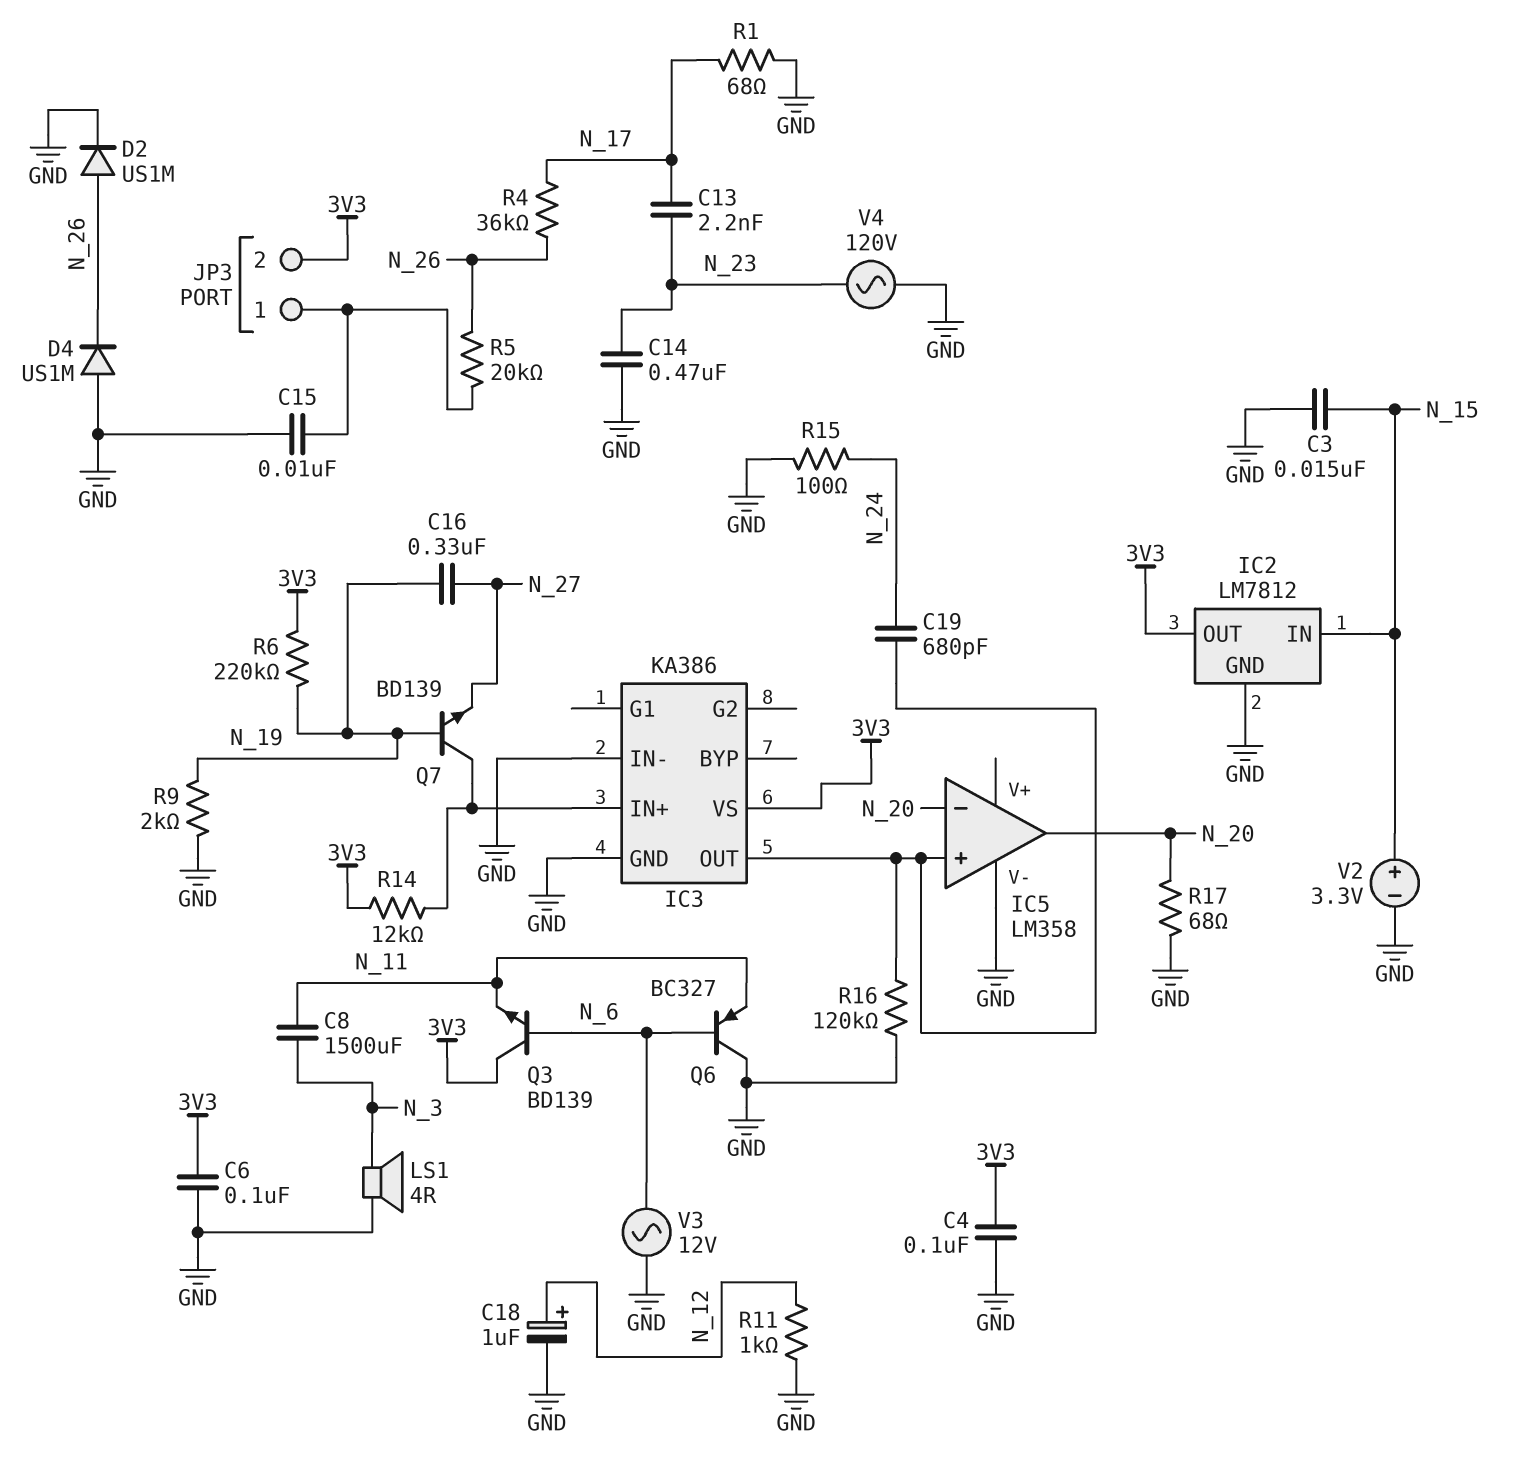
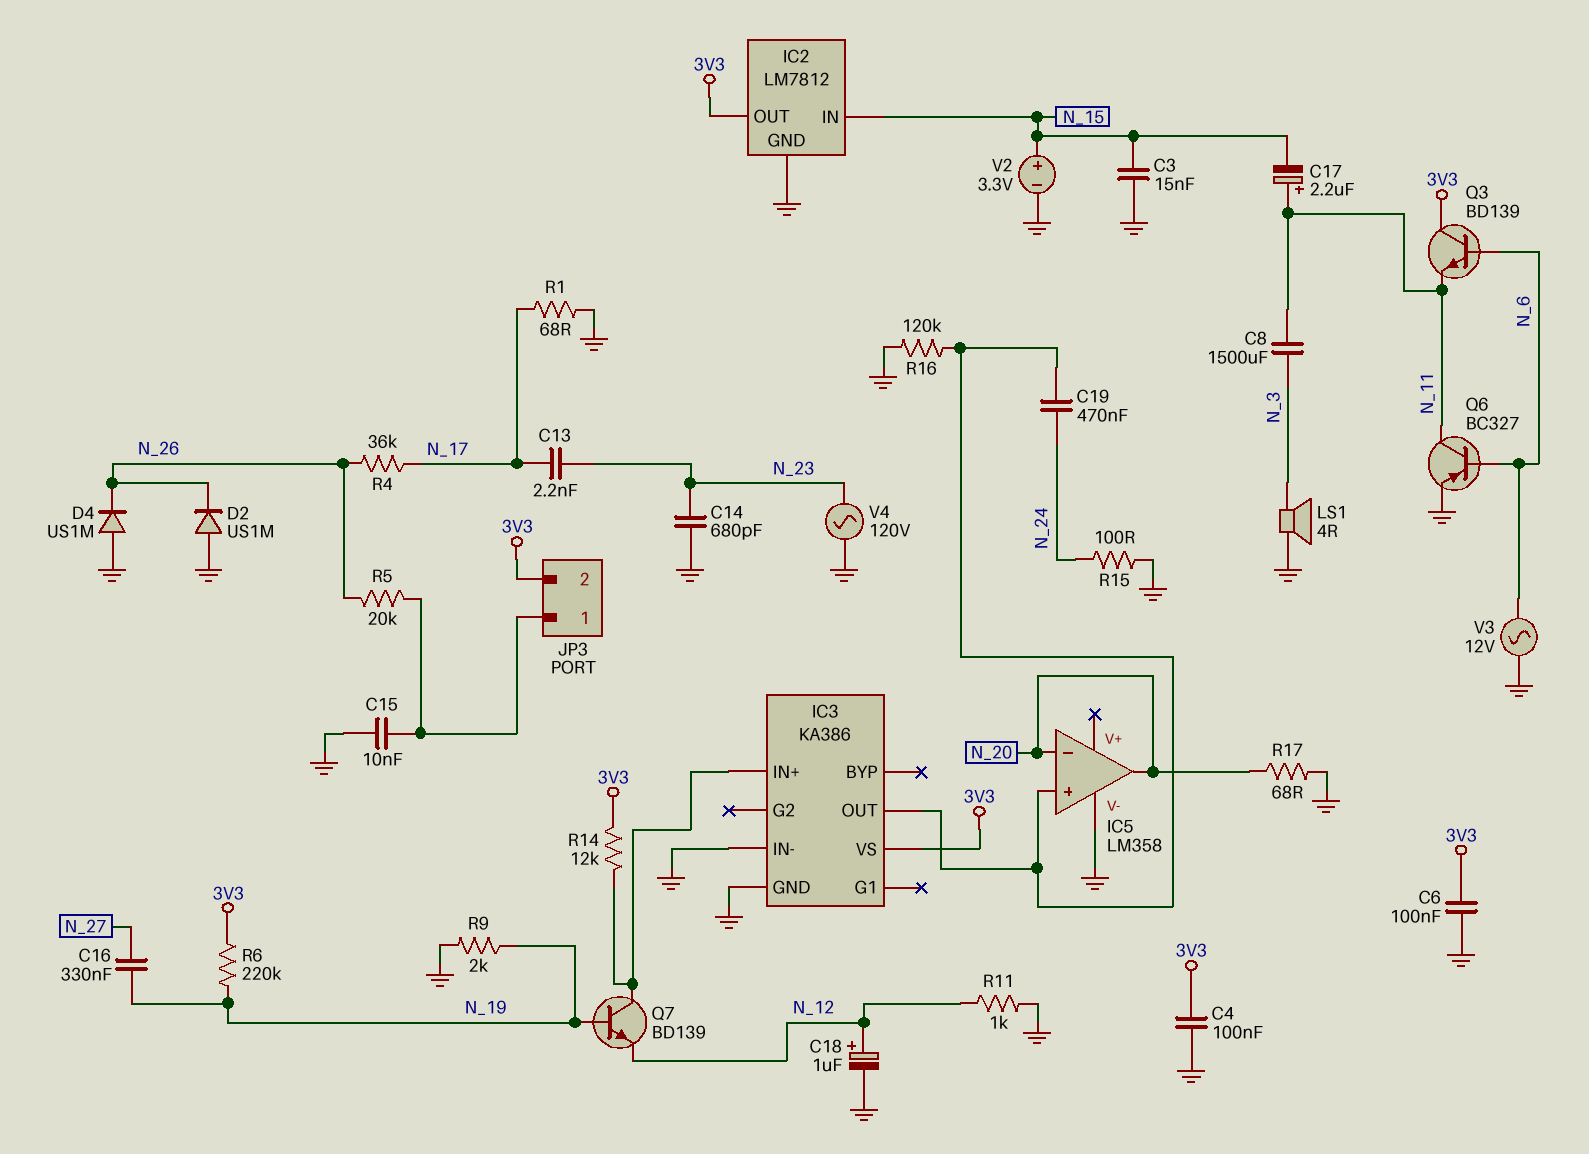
C14: 470nF (GND, N_23) -> 680pF (GND, N_23)
C17: none -> 2.2uF (plus N_11, minus N_15)
C19: 680pF (IC3/OUT, N_24) -> 470nF (IC3/OUT, N_24)
D2: diode US1M (A N_26, K GND) -> diode US1M (A GND, K N_26)
Q6: PNP BC327 (B N_6, C GND, E N_11) -> PNP BC327 (B N_6, C N_11, E GND)
Q7: NPN BD139 (B N_19, C IC3/IN+, E N_27) -> NPN BD139 (B N_19, C IC3/IN+, E N_12)

